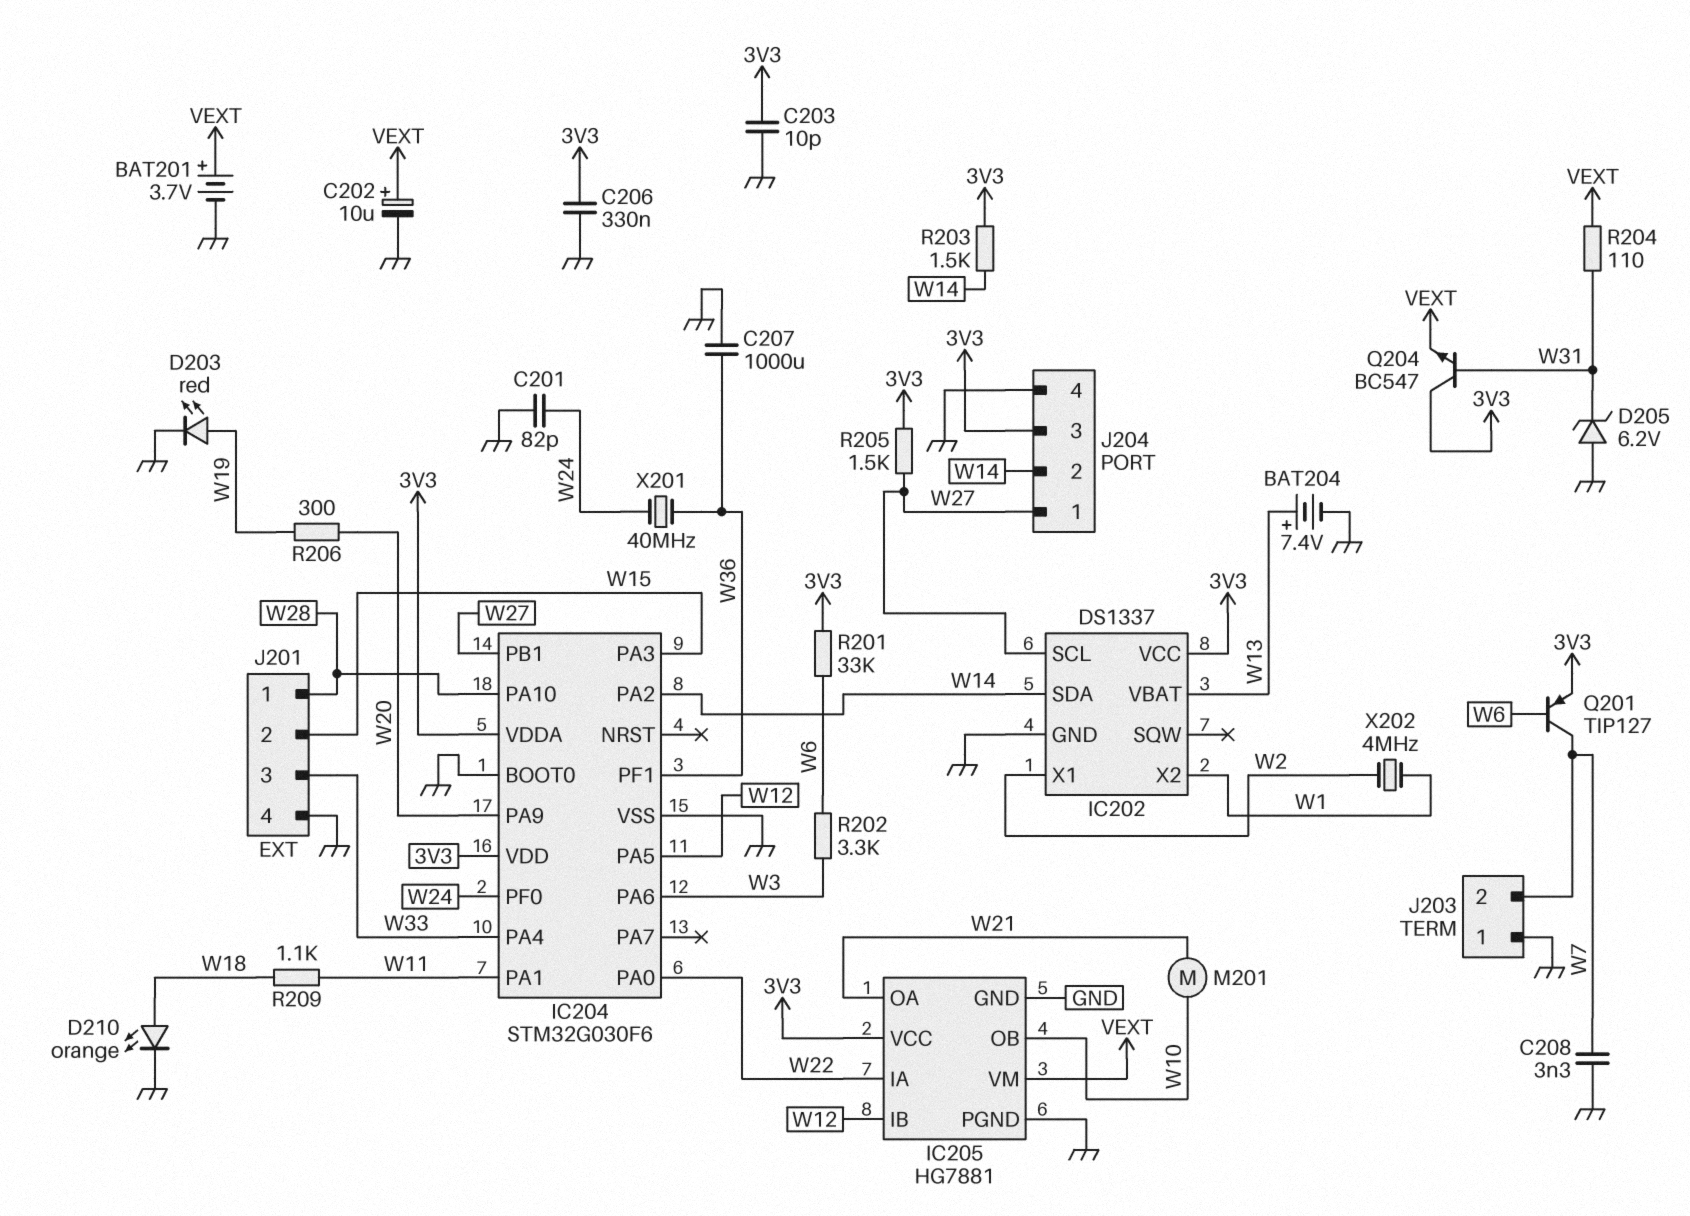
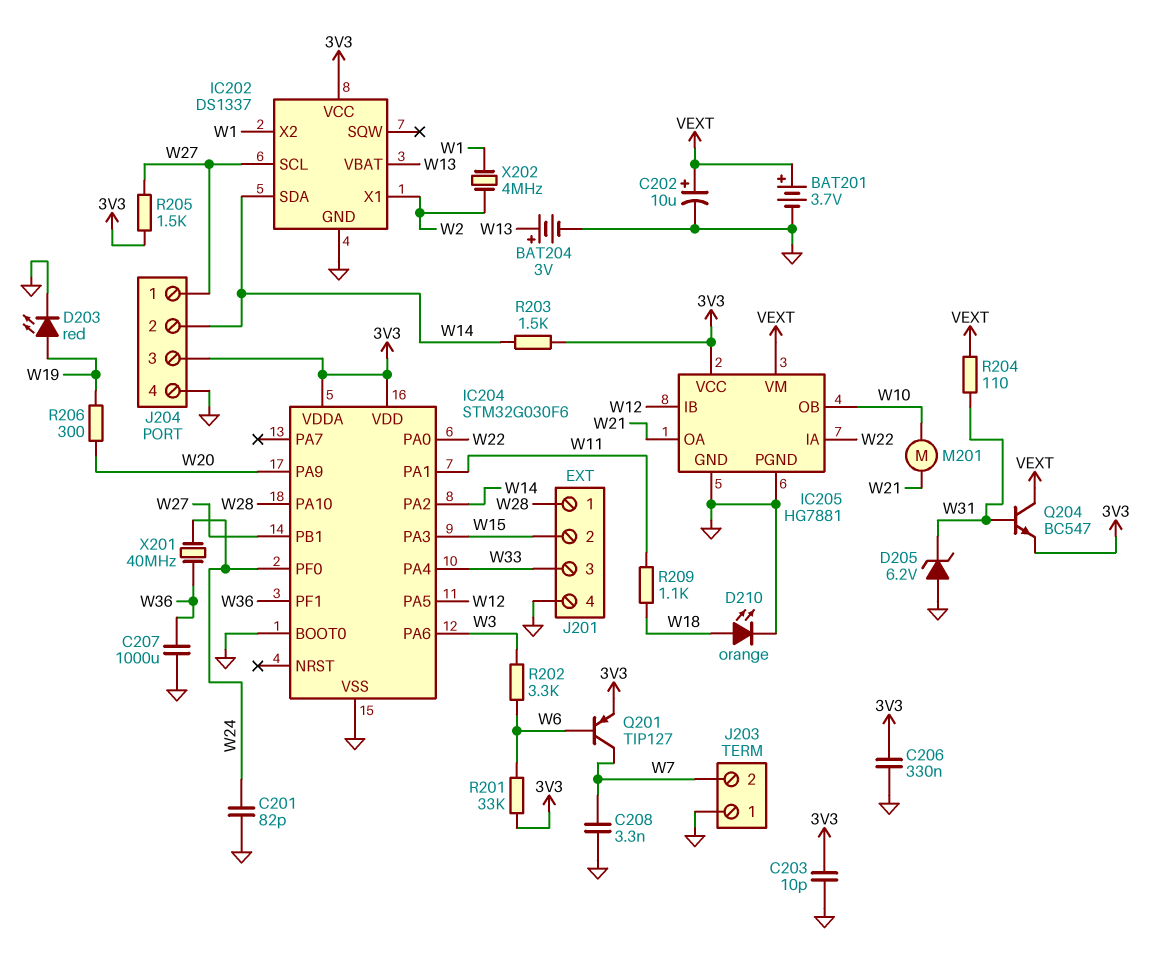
BAT204: 7.4V (plus W13, minus GND) -> 3V (plus W13, minus GND)
Q204: NPN BC547 (B W31, C 3V3, E VEXT) -> NPN BC547 (B W31, C VEXT, E 3V3)

